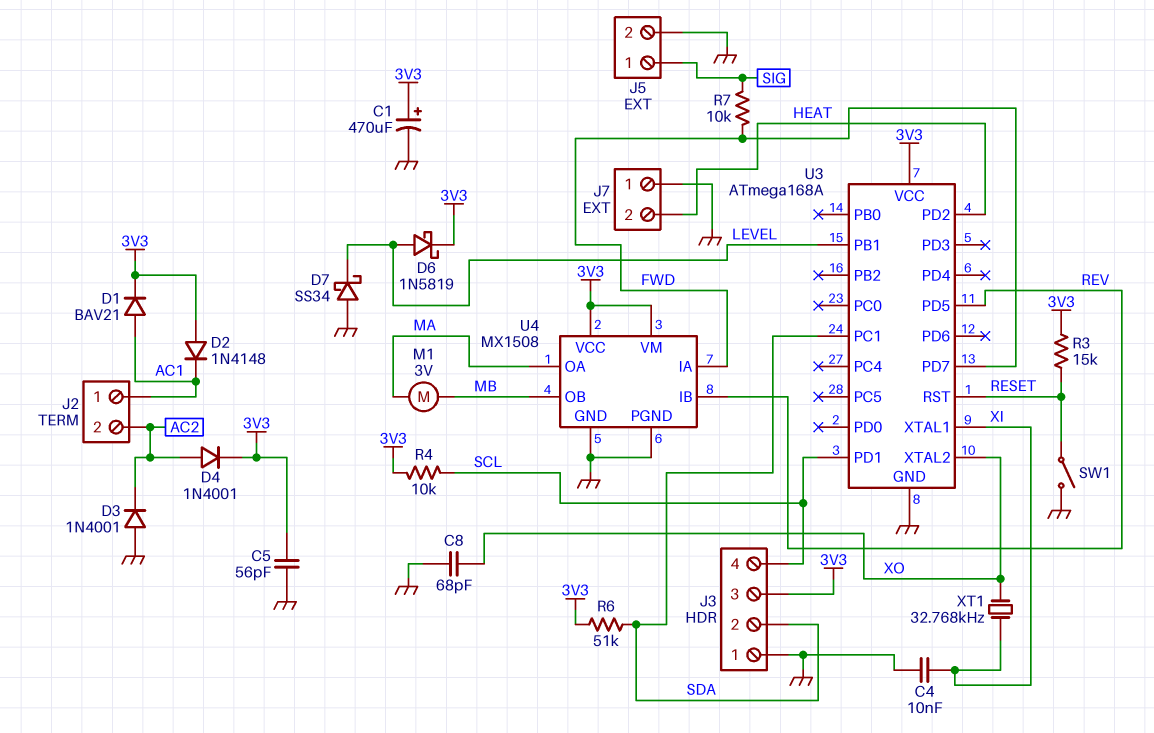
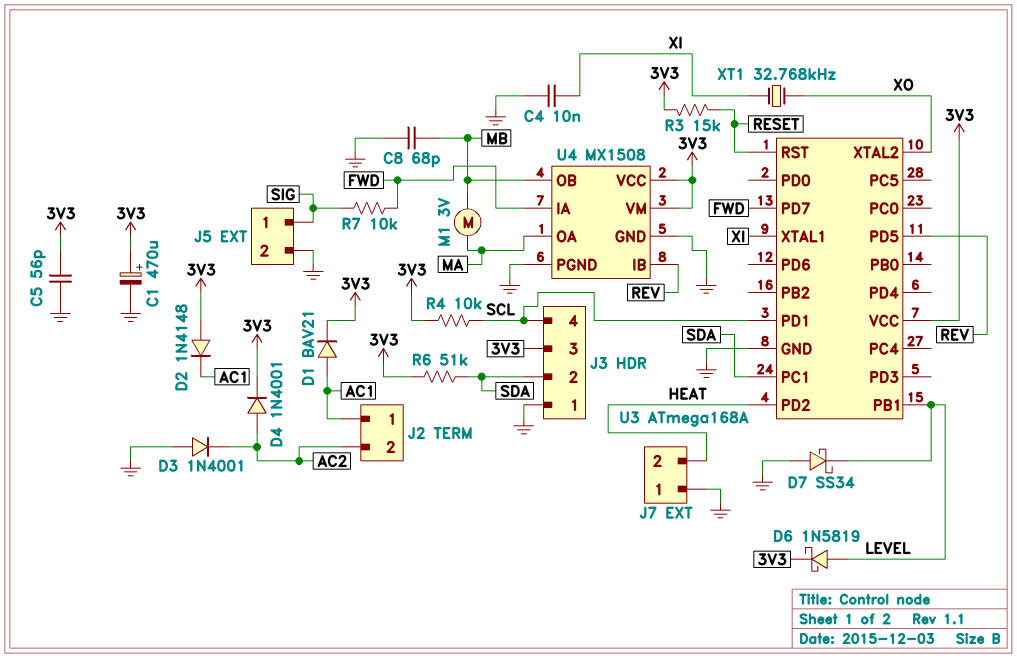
C8: 68pF (GND, XO) -> 68pF (GND, MB)
SW1: switch (GND, RESET) -> none

